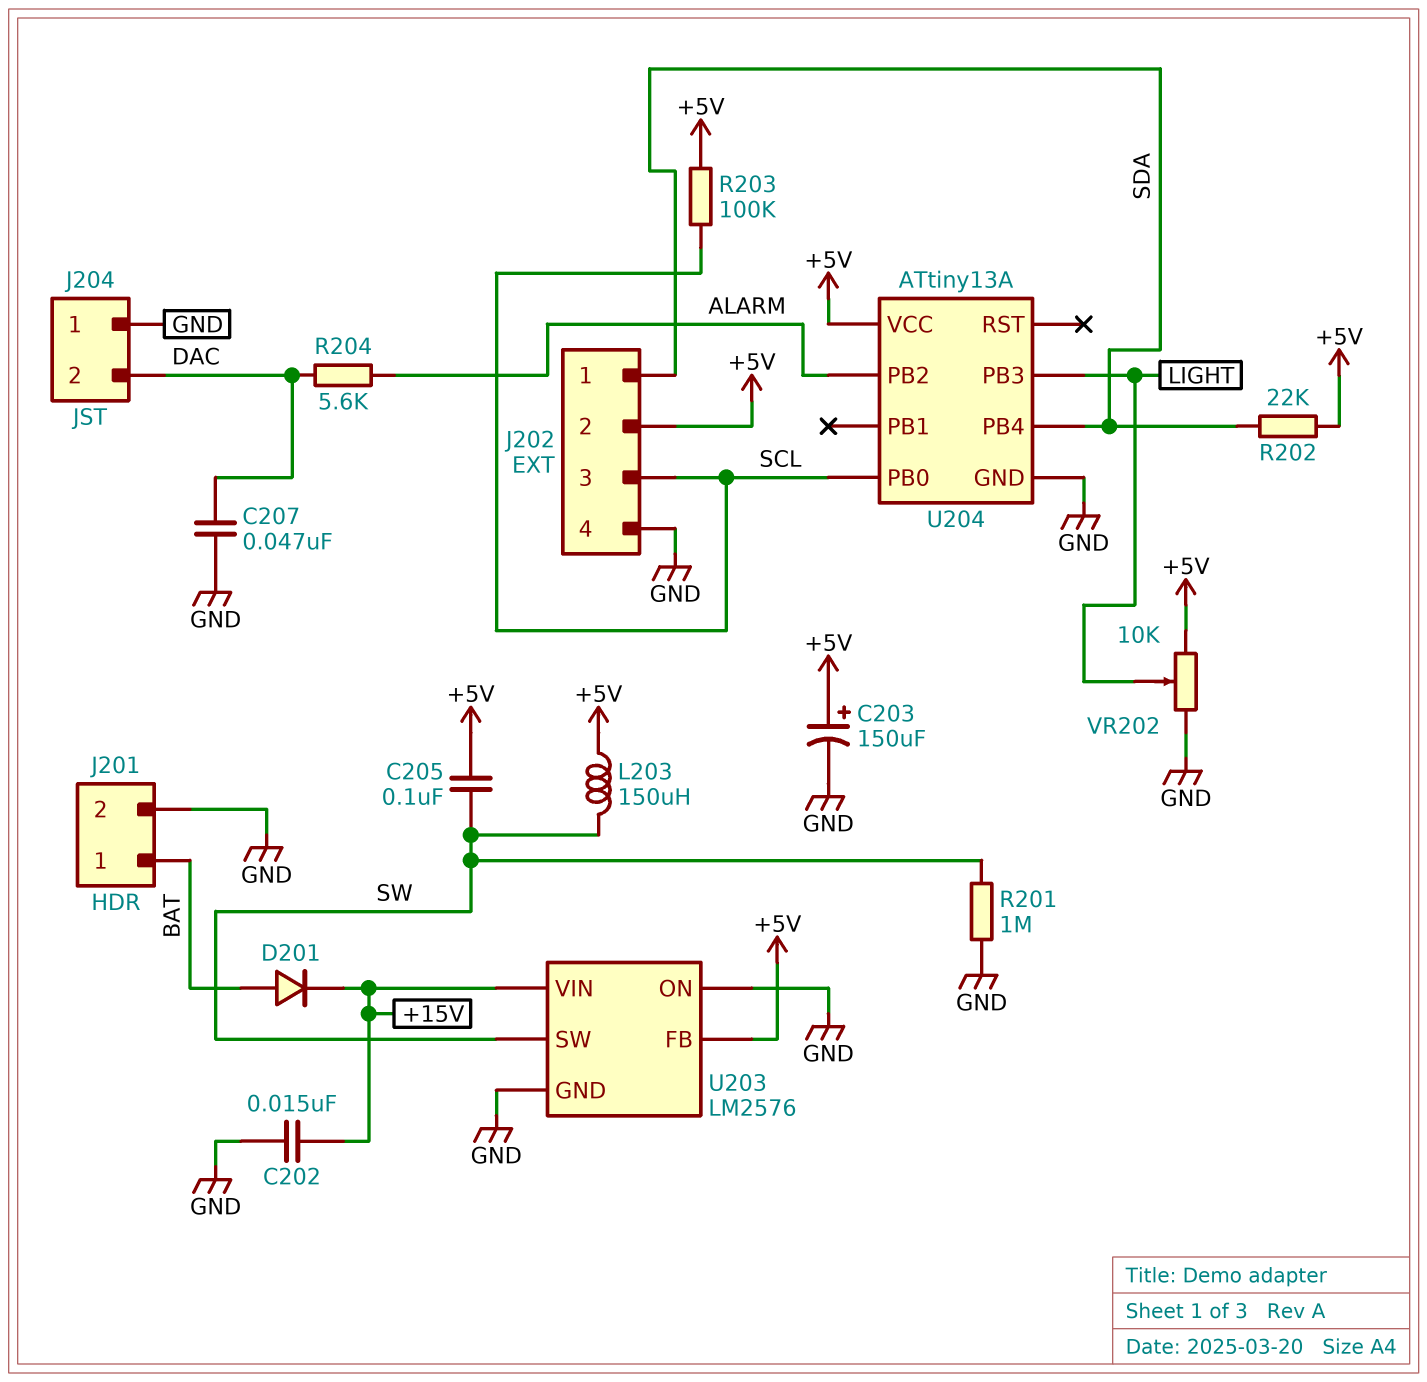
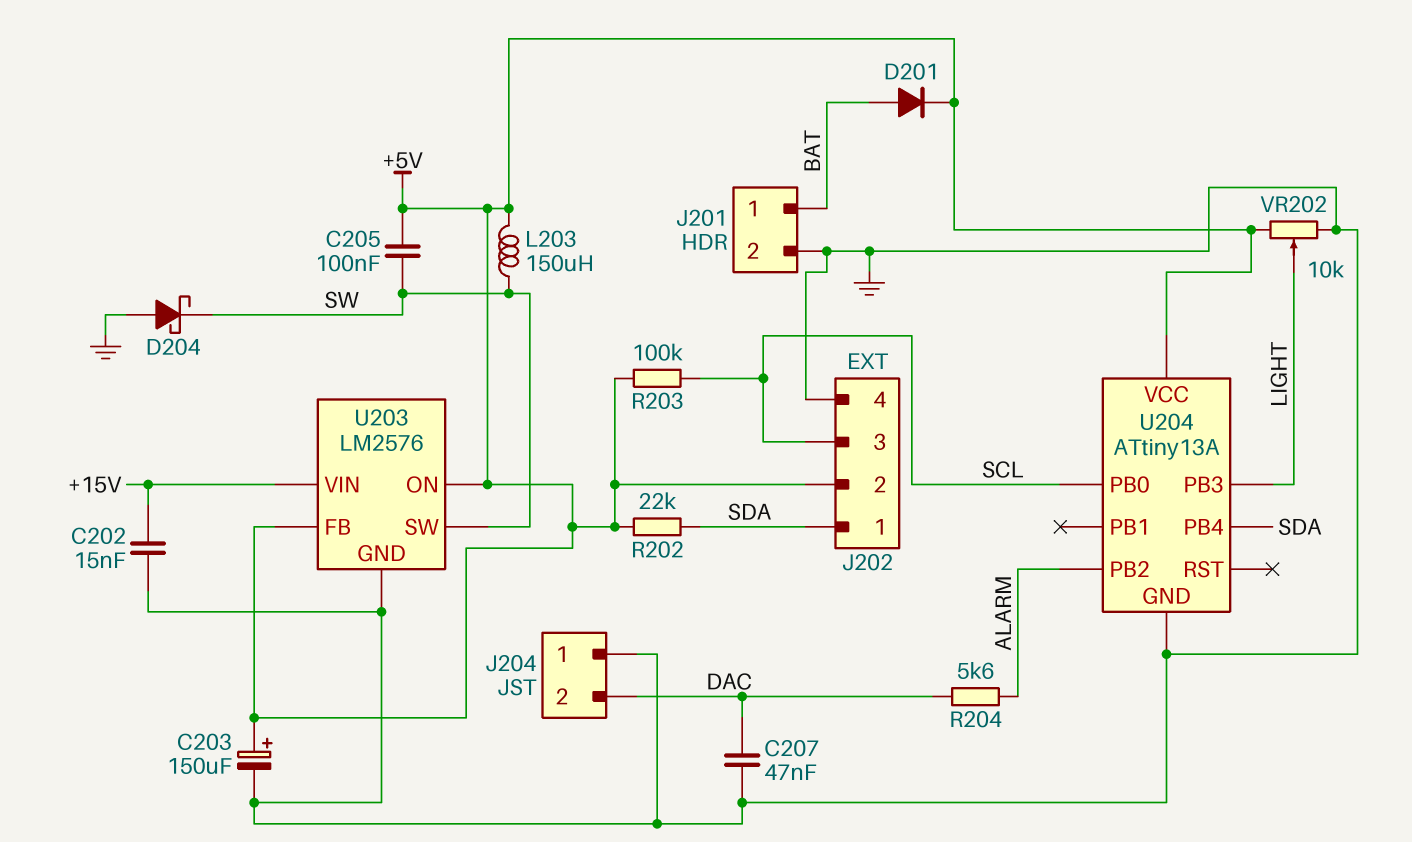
D201: diode (A BAT, K +15V) -> diode (A BAT, K +5V)
D204: none -> schottky (A GND, K SW)
R201: 1M (GND, SW) -> none
U203 pin ON: GND -> +5V

